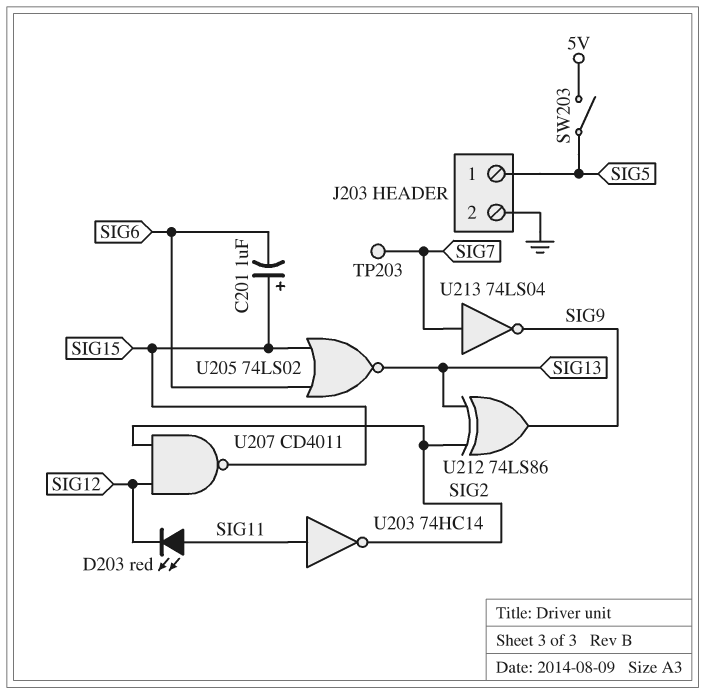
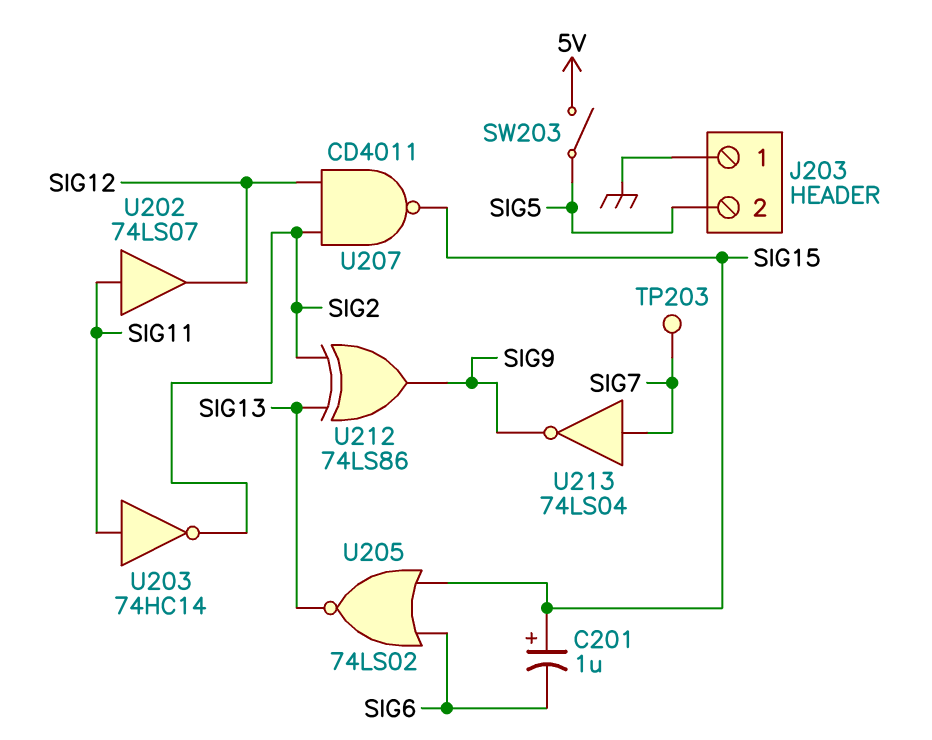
D203: LED red (A SIG11, K SIG12) -> none
J203 pin 1: SIG5 -> GND
J203 pin 2: GND -> SIG5
U202: none -> buffer 74LS07 (in SIG11, out SIG12)

